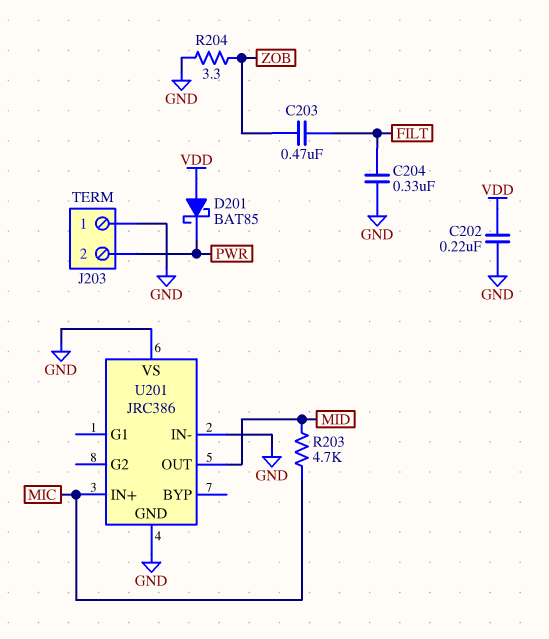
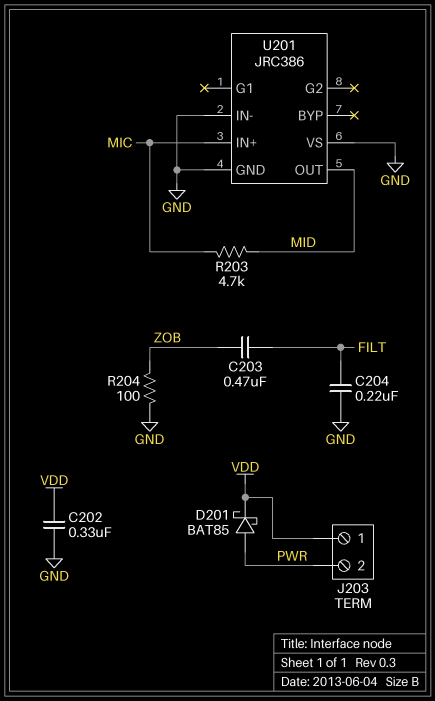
C202: 220nF (GND, VDD) -> 330nF (GND, VDD)
C204: 330nF (FILT, GND) -> 220nF (FILT, GND)
D201: schottky BAT85 (A VDD, K PWR) -> schottky BAT85 (A PWR, K VDD)
J203 pin 1: GND -> VDD
R204: 3.3 (GND, ZOB) -> 100 (GND, ZOB)

